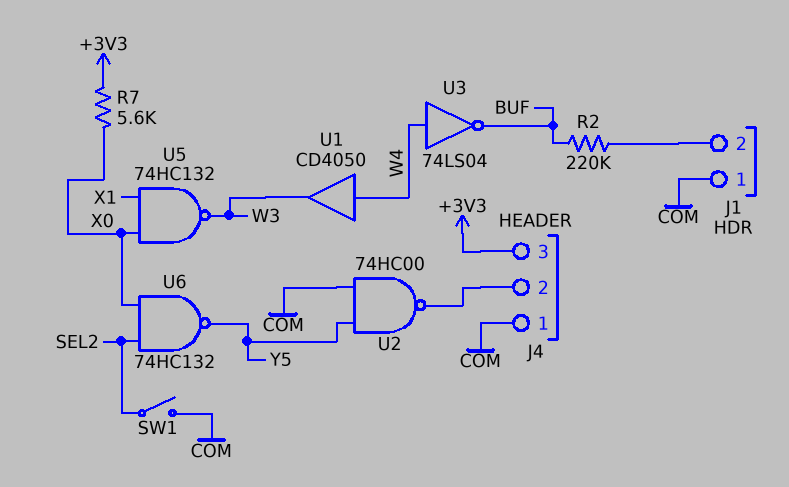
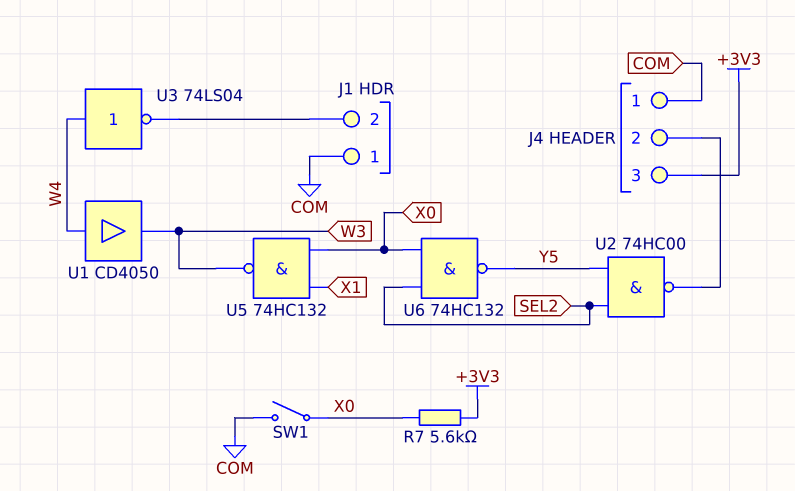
R2: 220k (BUF, J1/2) -> none
SW1: switch (COM, SEL2) -> switch (COM, X0)
U2: NAND 74HC00 (in COM, in Y5, out J4/2) -> NAND 74HC00 (in SEL2, in Y5, out J4/2)
U3: NOT 74LS04 (in W4, out BUF) -> NOT 74LS04 (in W4, out J1/2)

